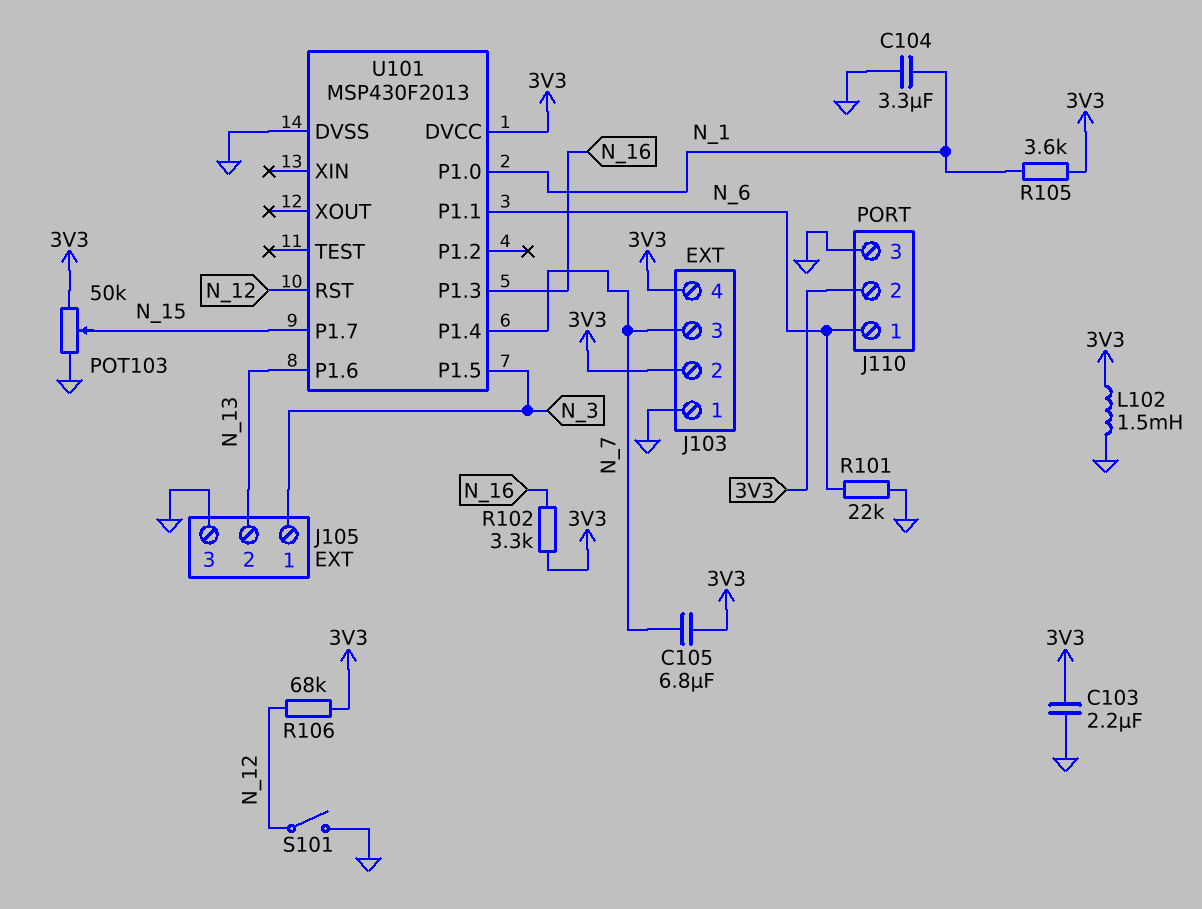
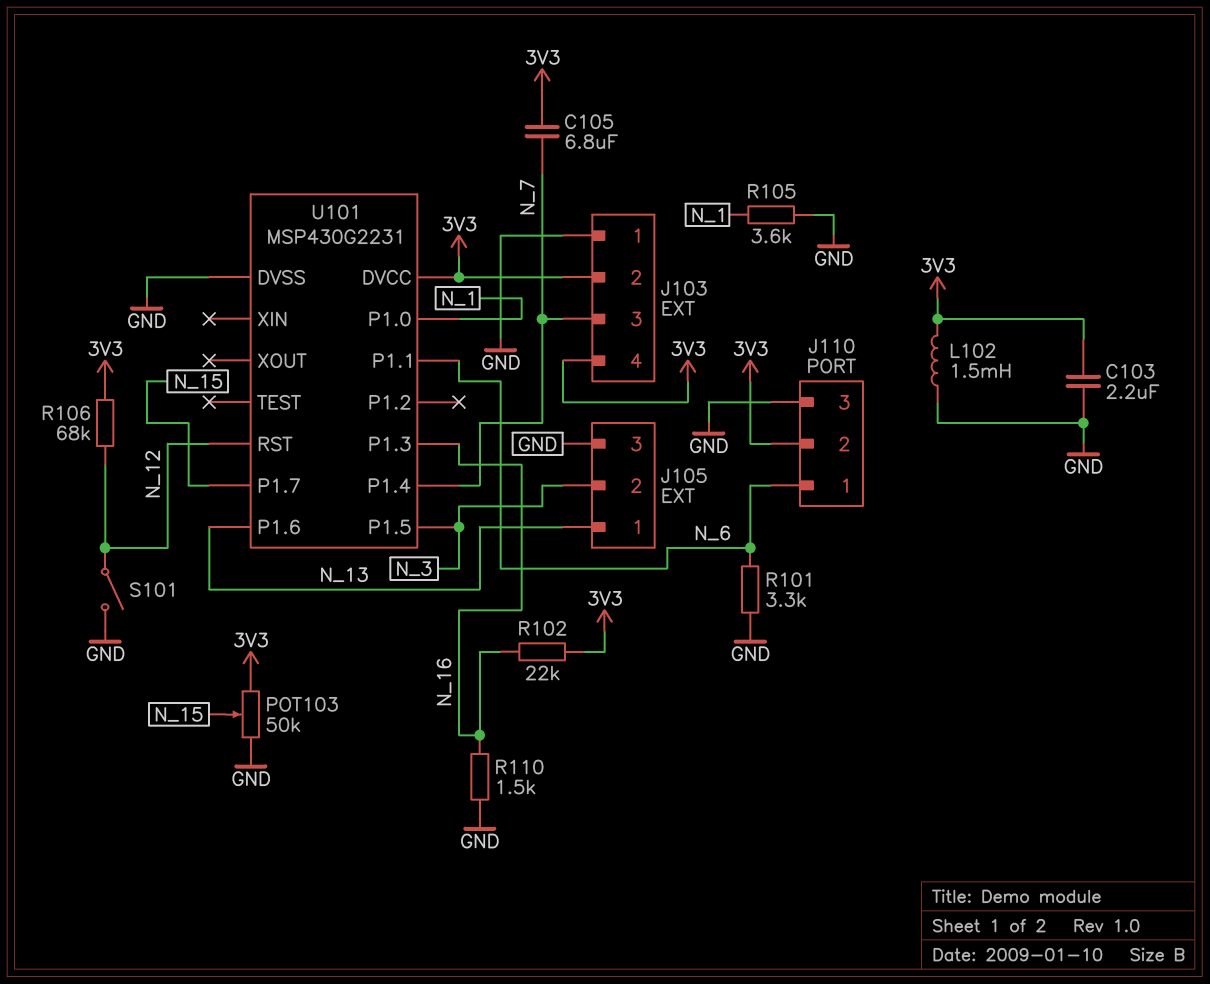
C104: 3.3uF (GND, N_1) -> none
J105 pin 1: N_3 -> N_13
J105 pin 2: N_13 -> N_3
R101: 22k (GND, N_6) -> 3.3k (GND, N_6)
R102: 3.3k (3V3, N_16) -> 22k (3V3, N_16)
R105: 3.6k (3V3, N_1) -> 3.6k (GND, N_1)
R110: none -> 1.5k (GND, N_16)
U101: MSP430F2013 -> MSP430G2231

